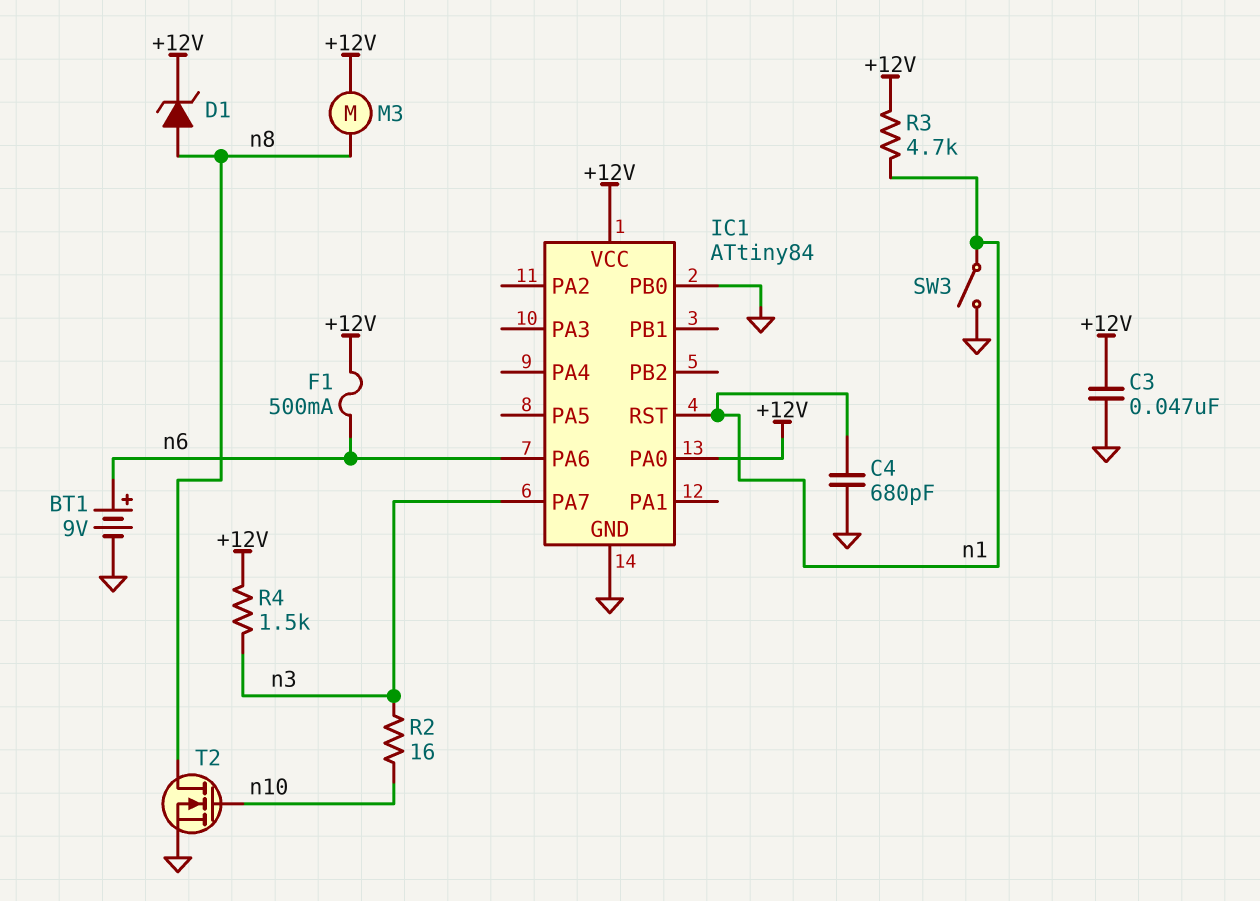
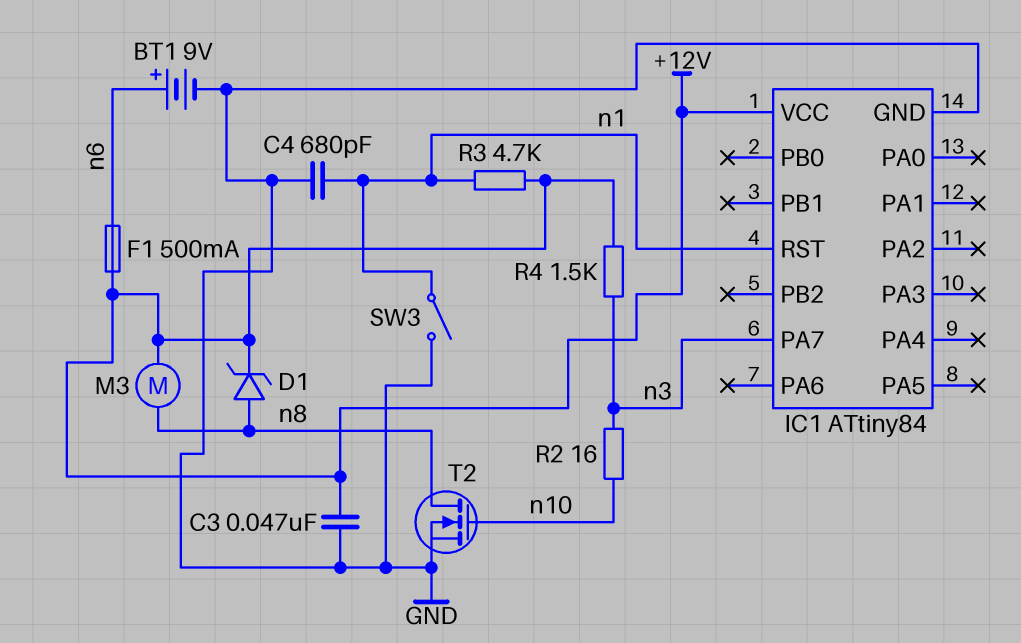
IC1 pin PA0: +12V -> none
IC1 pin PA6: n6 -> none
IC1 pin PB0: GND -> none

